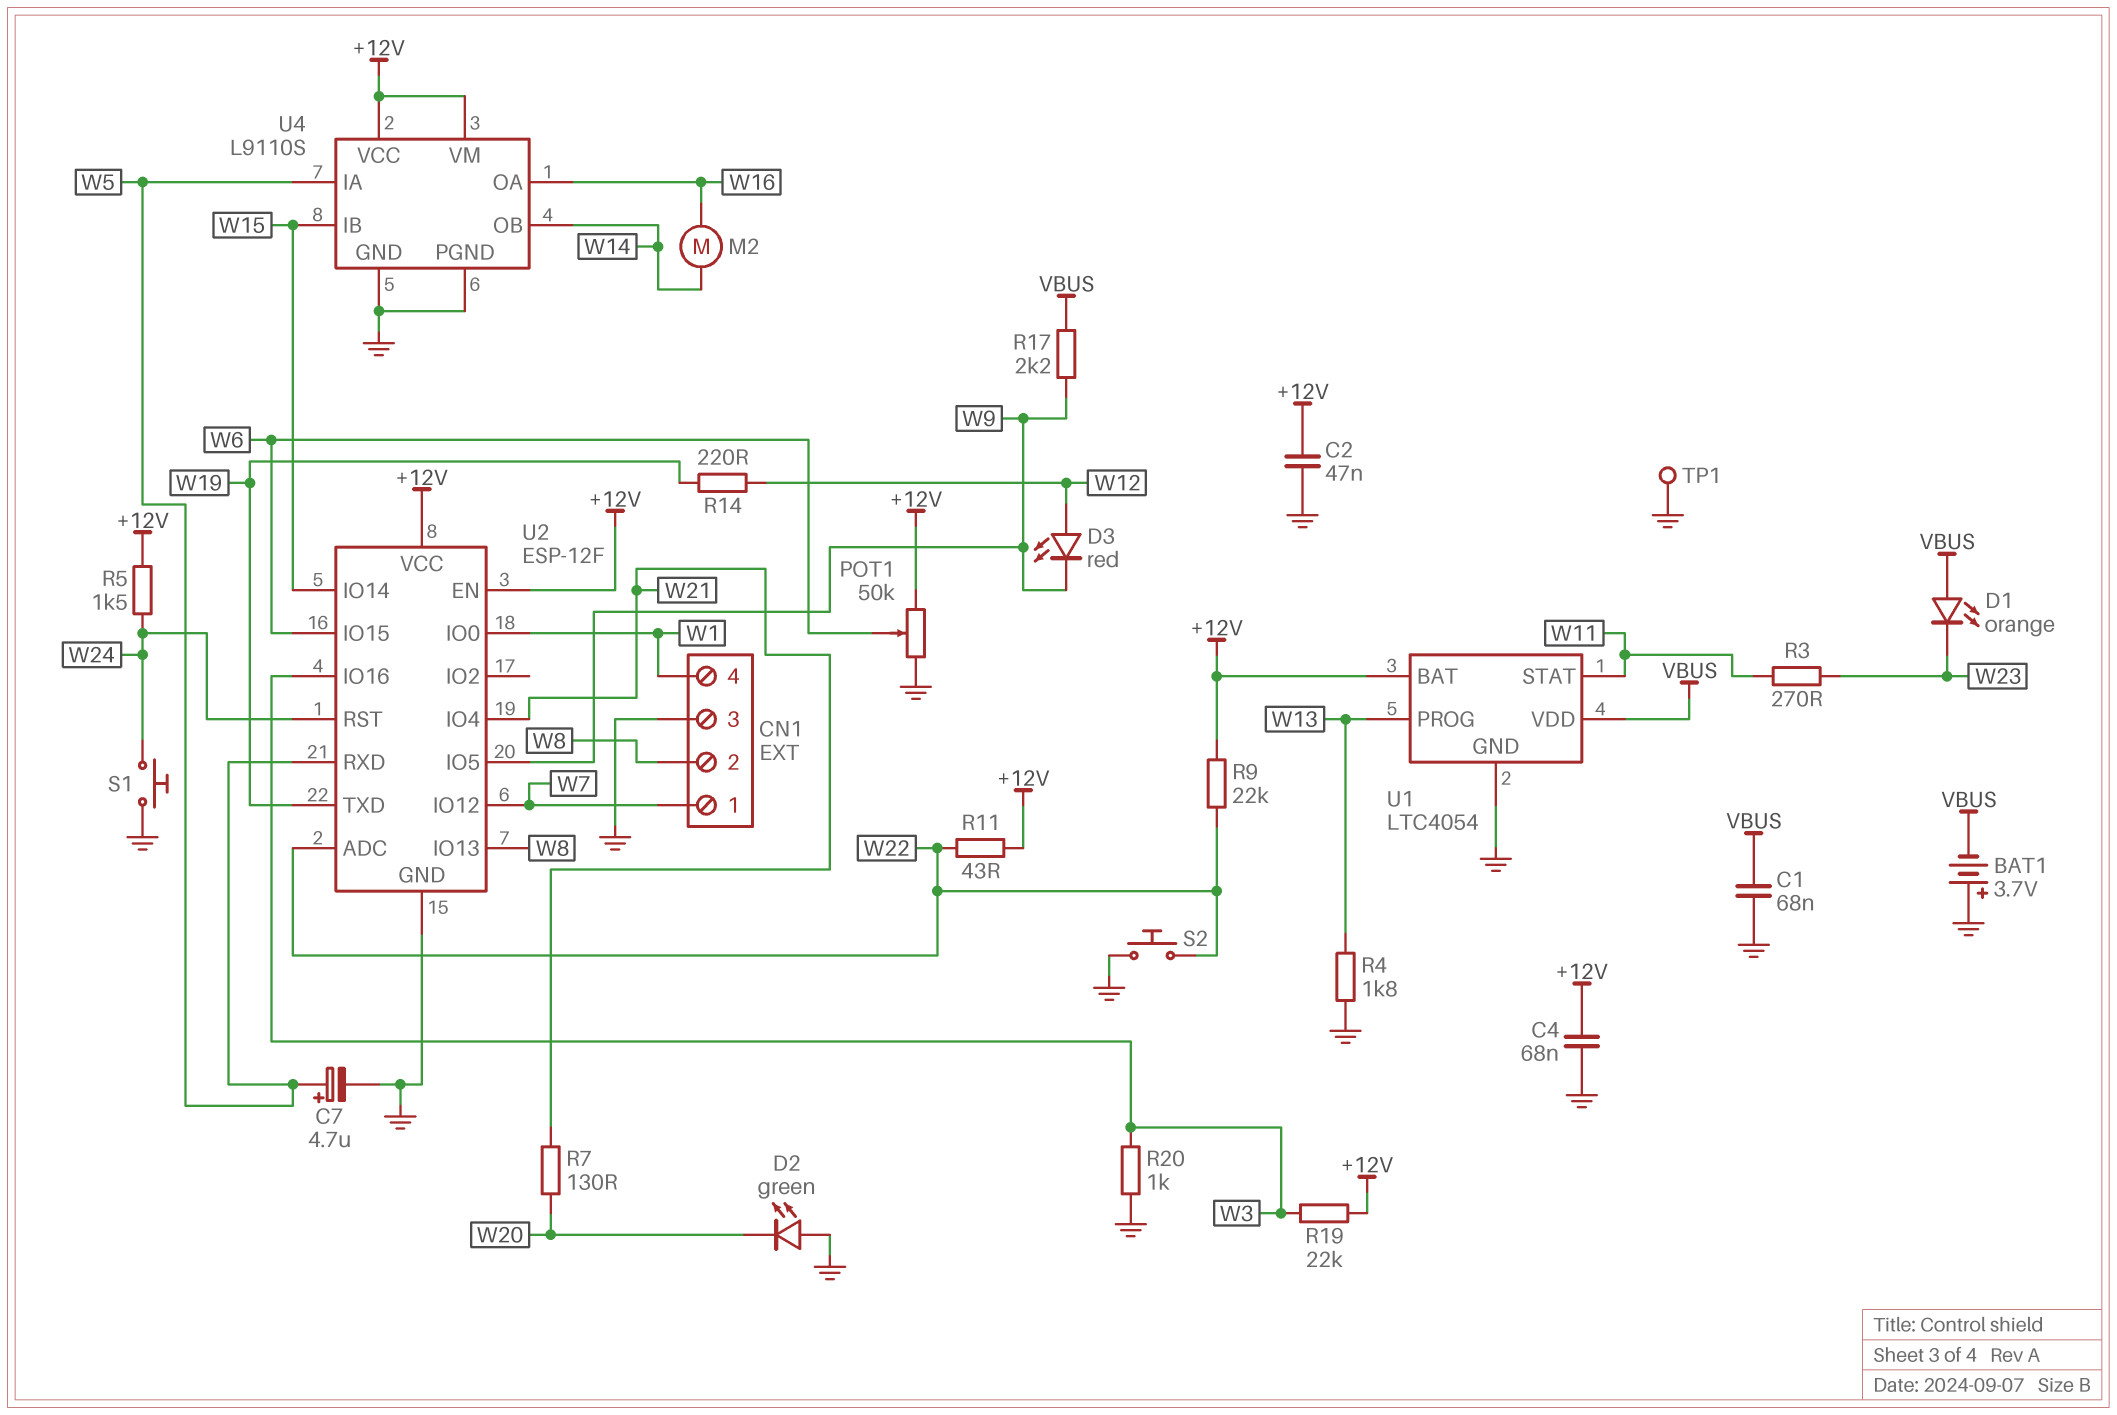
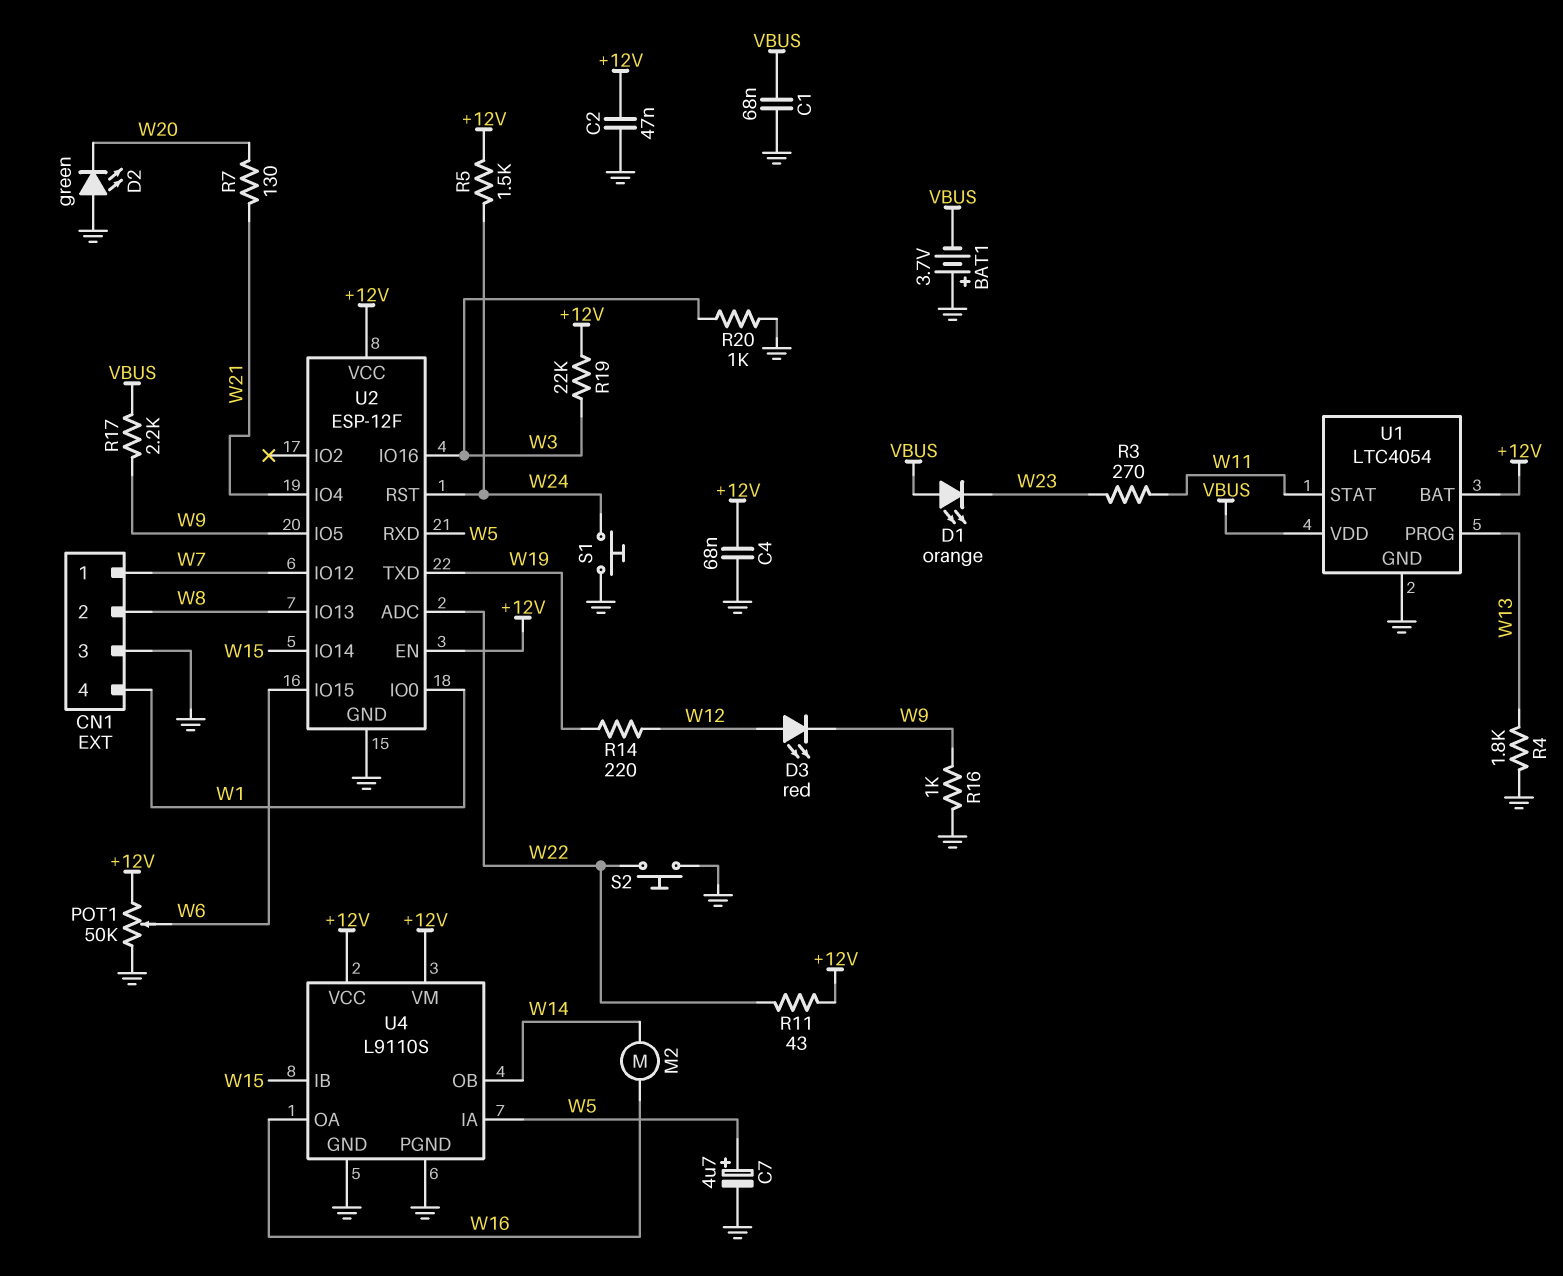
R9: 22k (+12V, W22) -> none
R16: none -> 1k (GND, W9)
TP1: test point (GND) -> none

